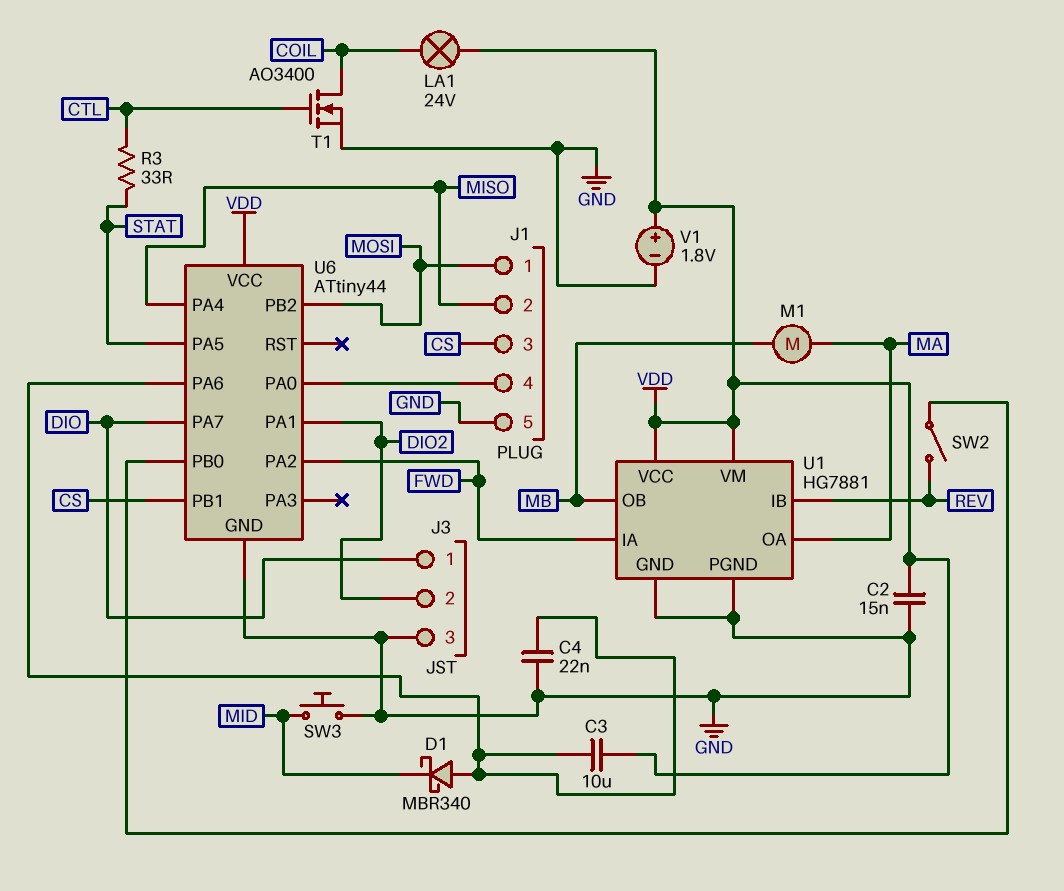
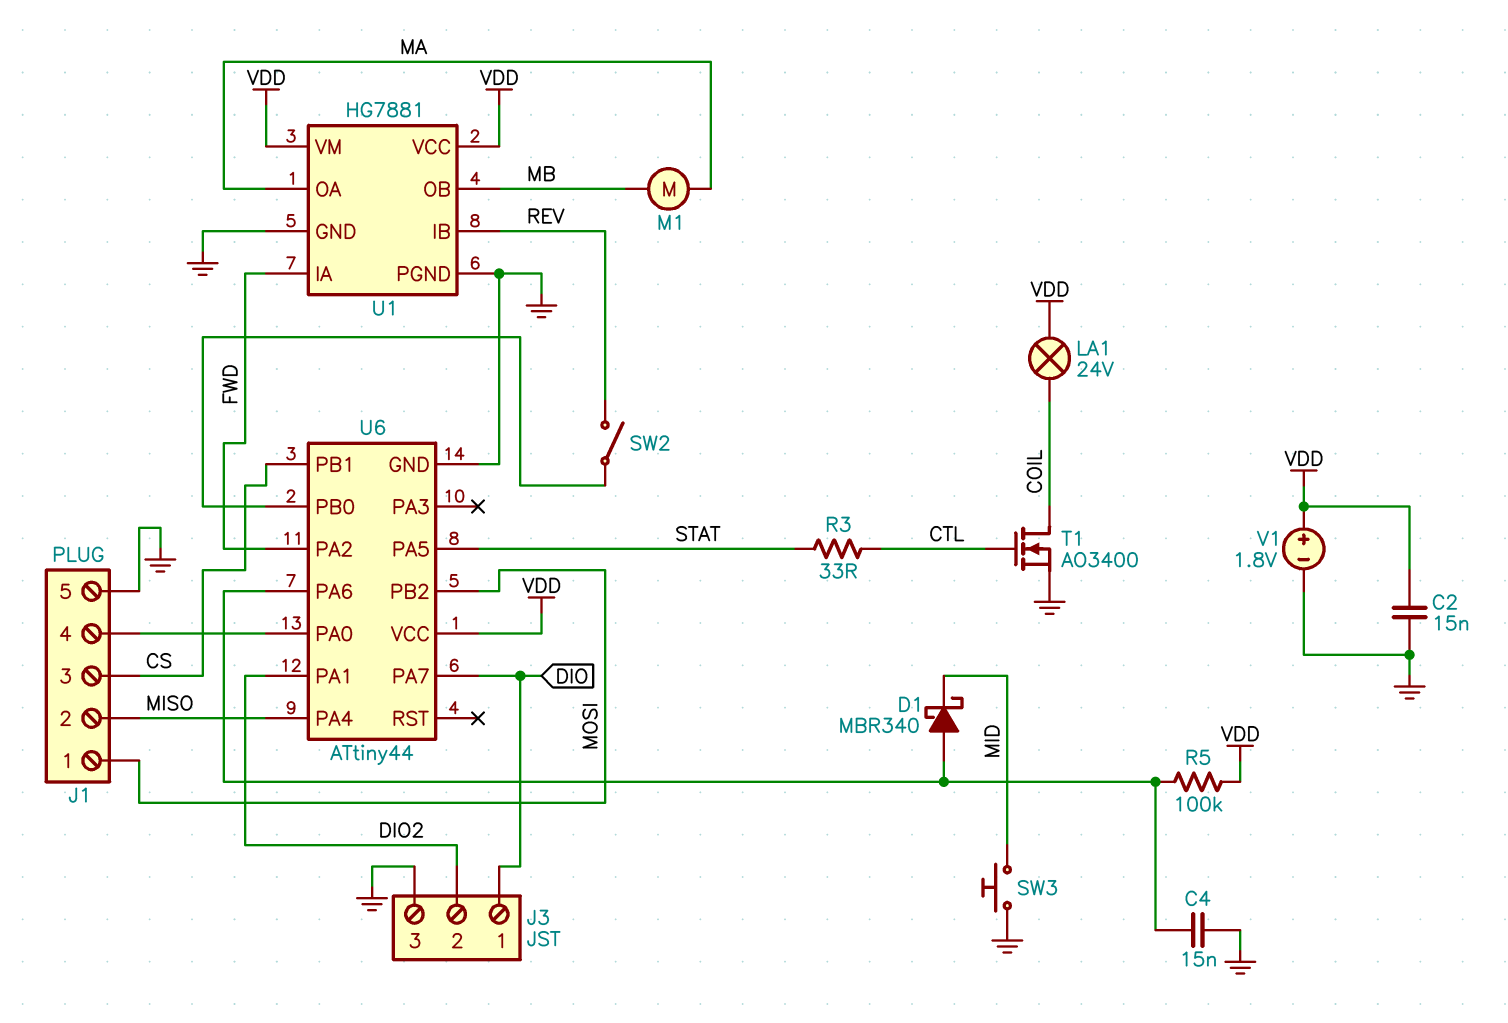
C3: 10uF (U6/PA6, VDD) -> none
C4: 22nF (GND, U6/PA6) -> 15nF (GND, U6/PA6)
R5: none -> 100k (U6/PA6, VDD)

